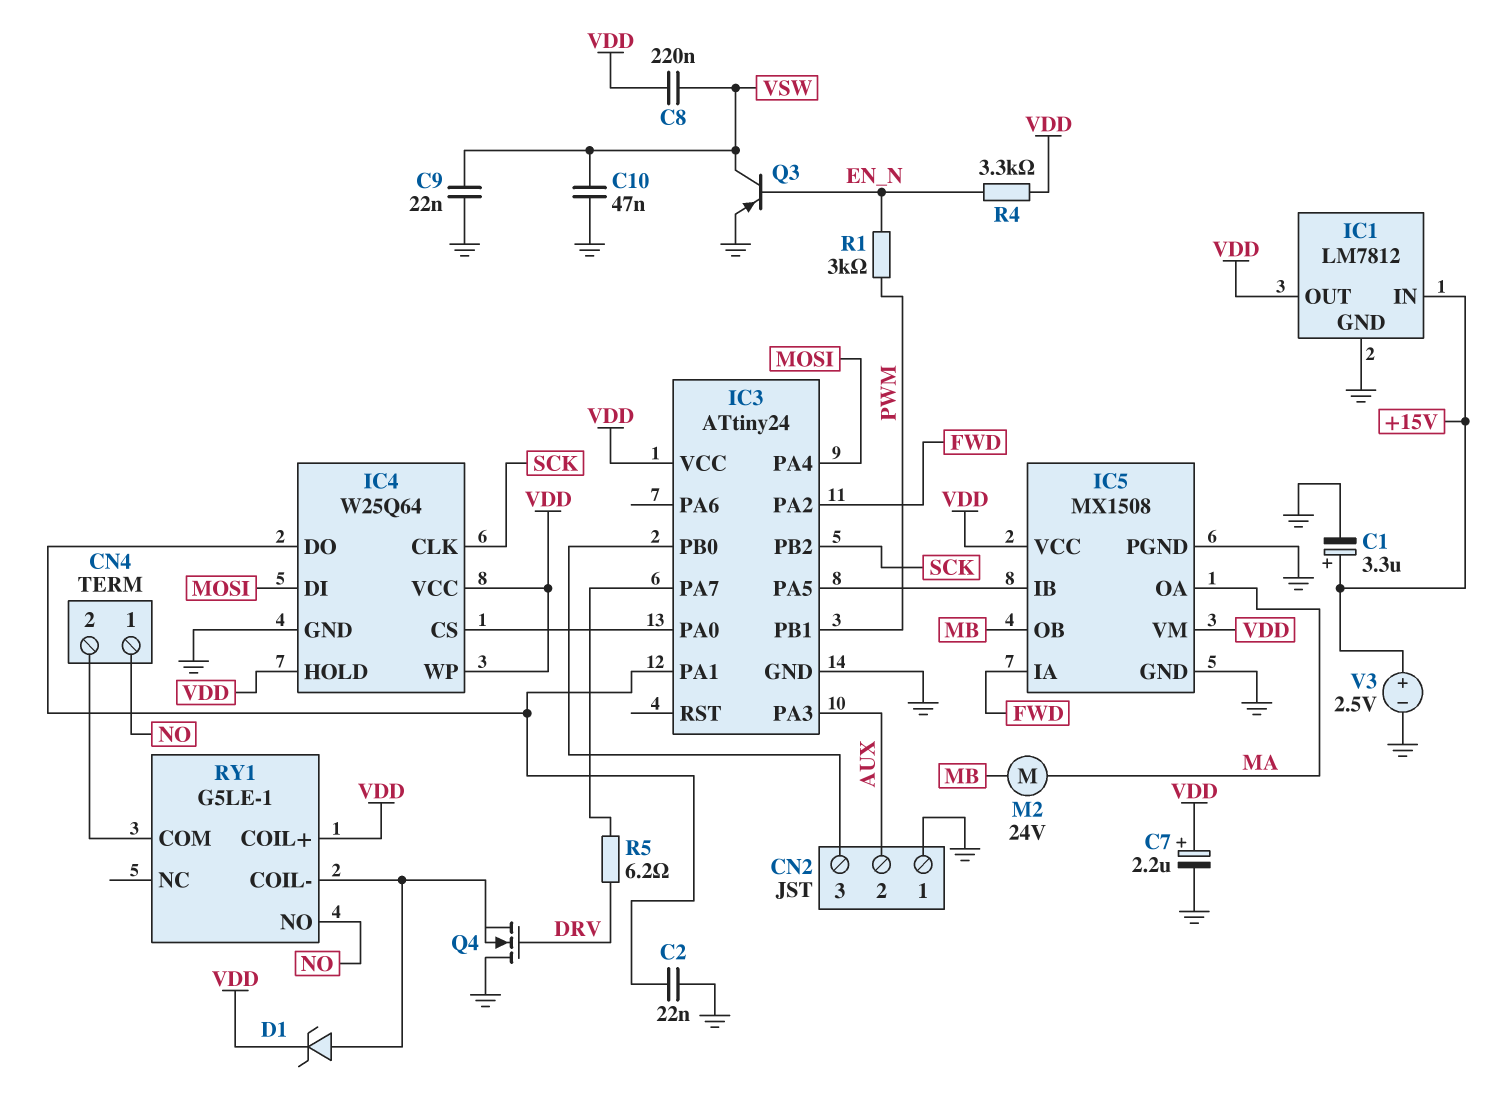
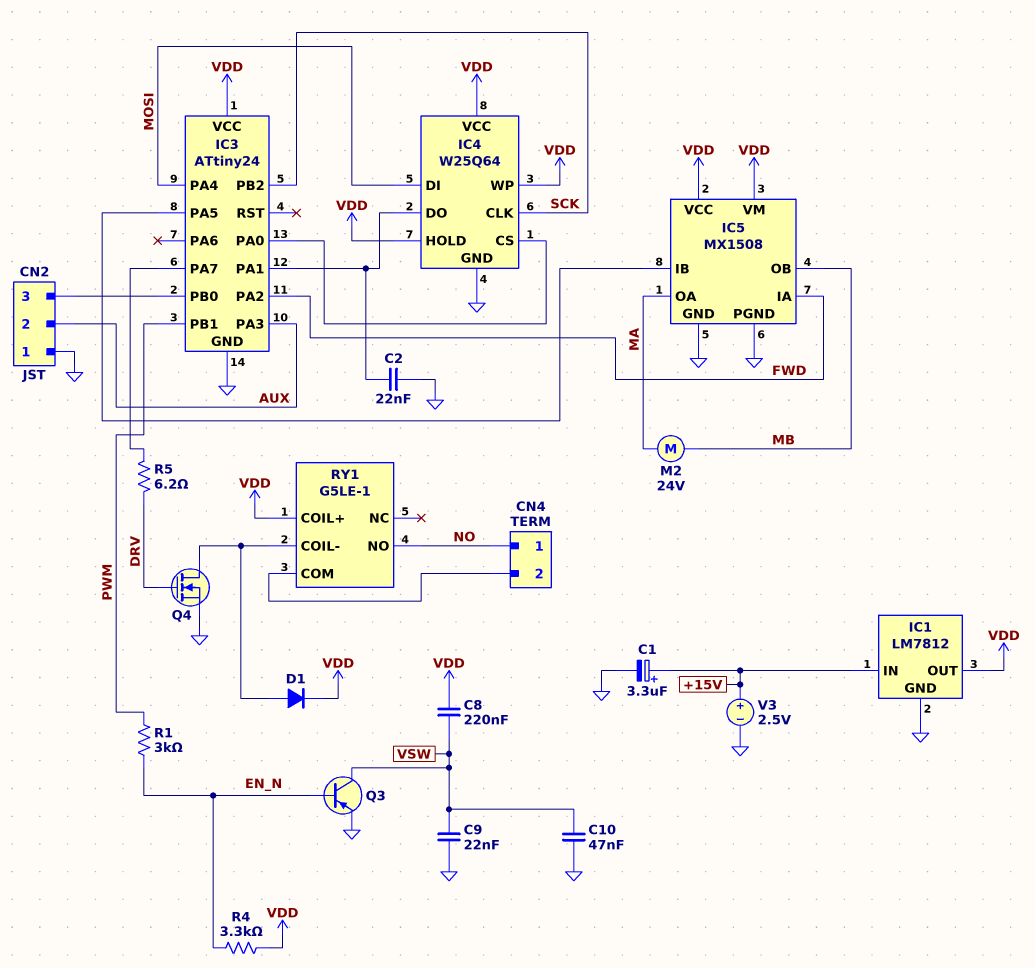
C7: 2.2uF (plus VDD, minus GND) -> none
D1: zener (A RY1/COIL-, K VDD) -> diode (A RY1/COIL-, K VDD)
Q4: NMOS (G DRV, D GND, S RY1/COIL-) -> NMOS (G DRV, D RY1/COIL-, S GND)

